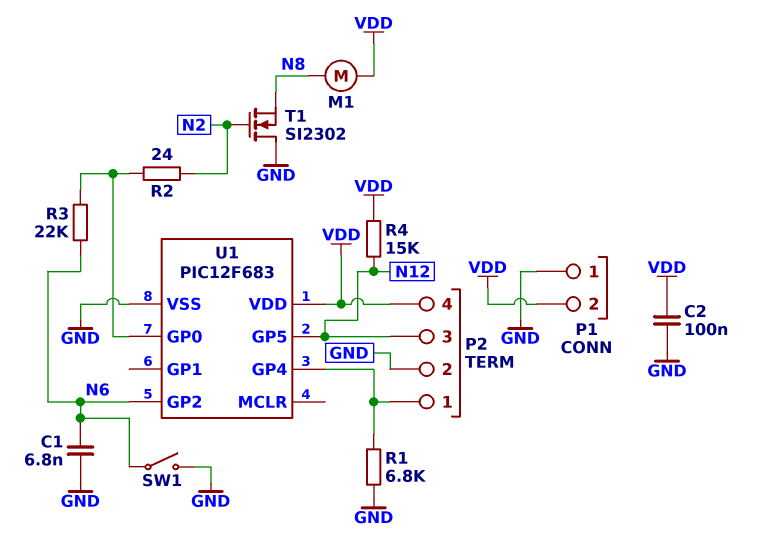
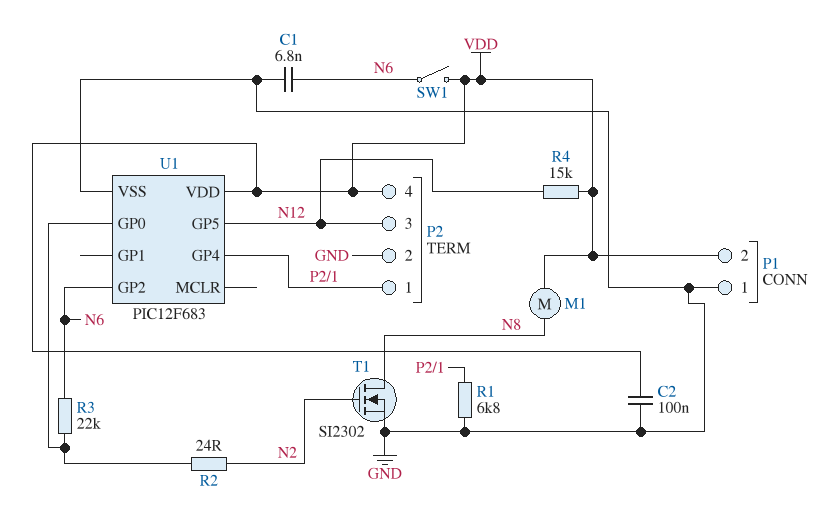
SW1: switch (GND, N6) -> switch (N6, VDD)
T1: NMOS SI2302 (G N2, D GND, S N8) -> NMOS SI2302 (G N2, D N8, S GND)

